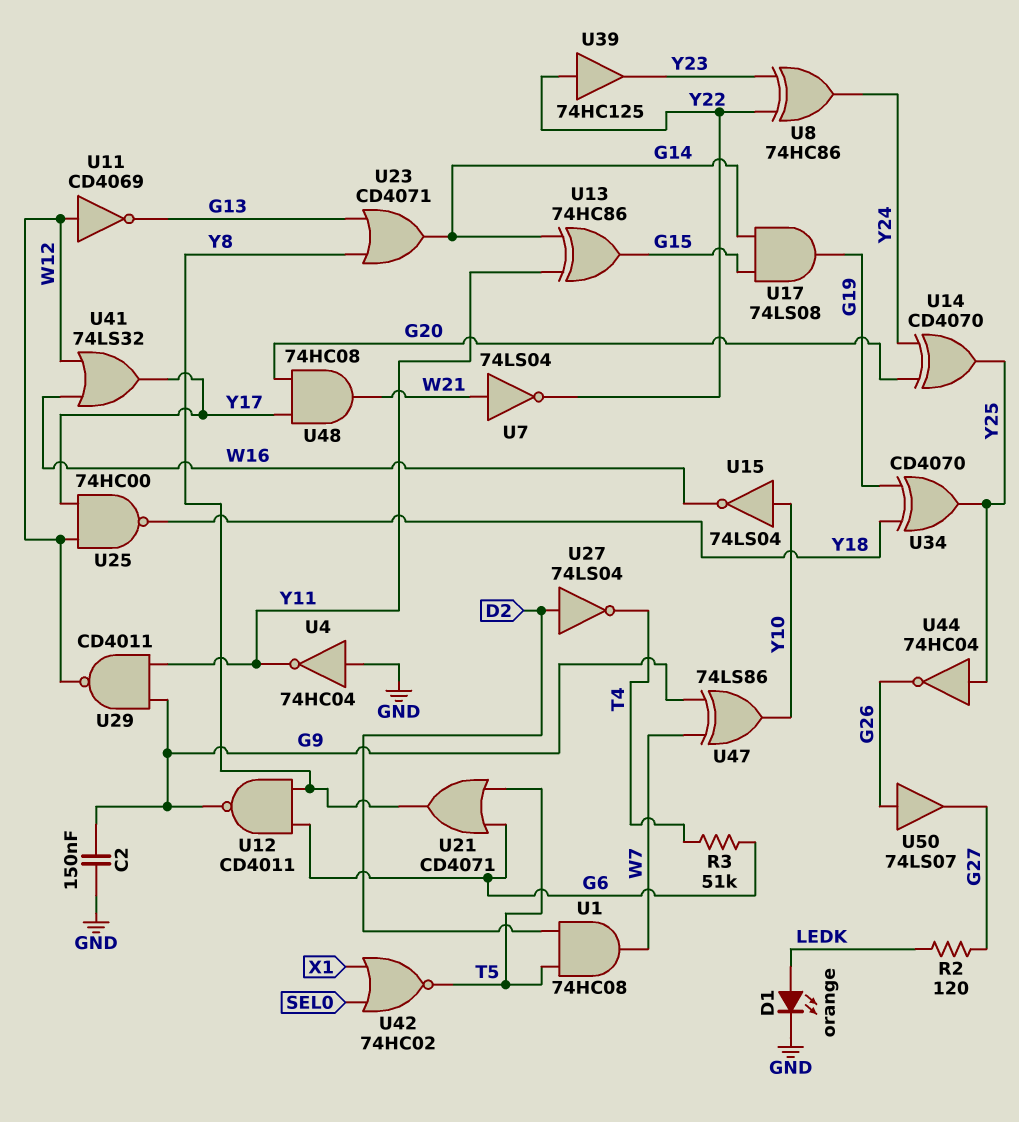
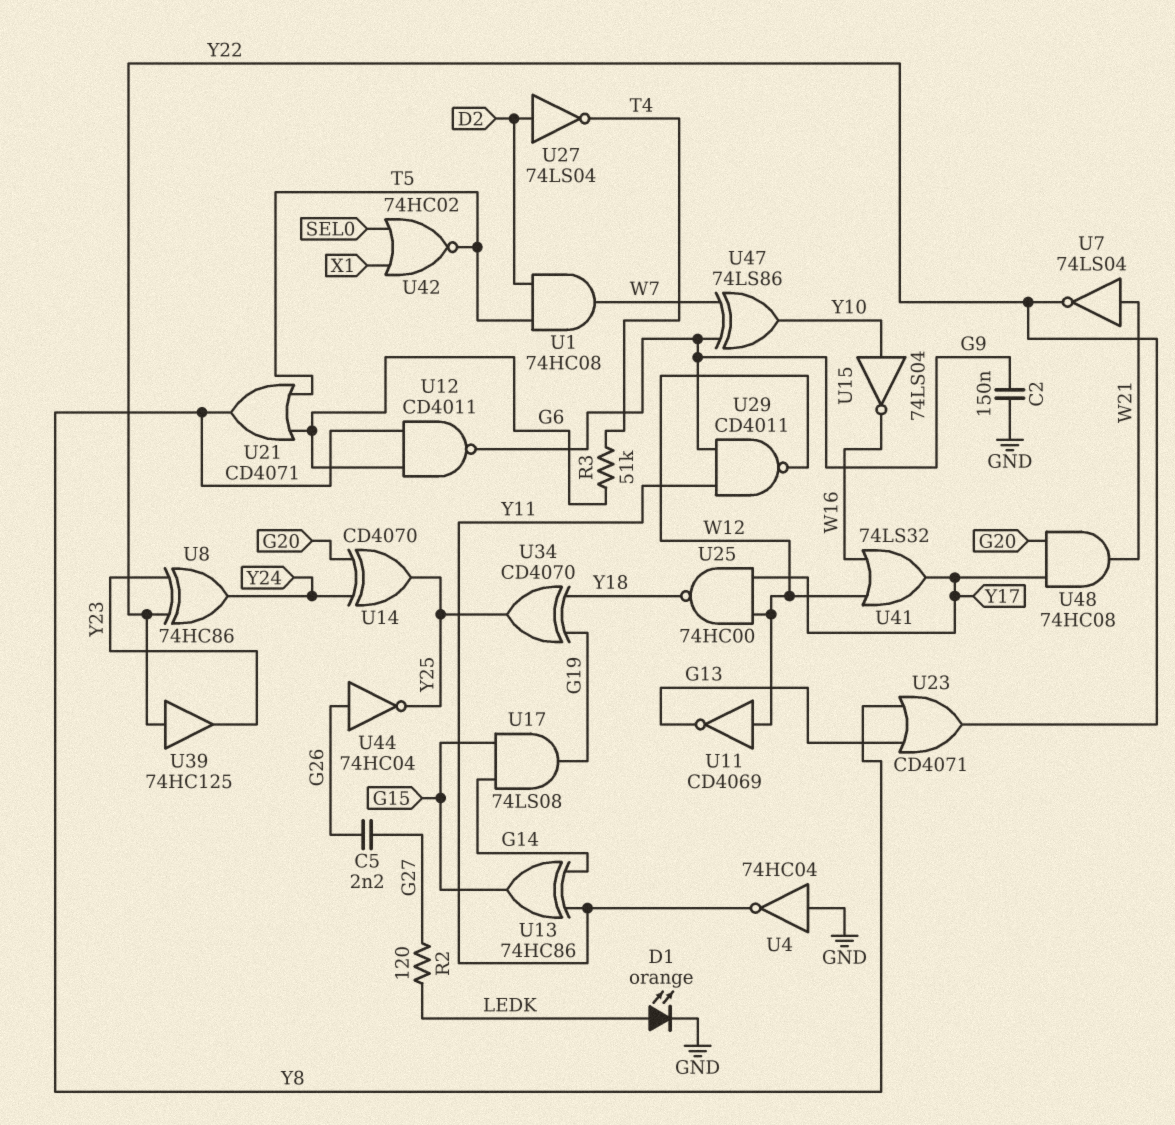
C5: none -> 2.2nF (G26, G27)
U23: OR CD4071 (in G13, in Y8, out G14) -> OR CD4071 (in G13, in Y8, out Y22)
U44: NOT 74HC04 (in Y25, out G26) -> NOT 74HC04 (in G26, out Y25)
U50: buffer 74LS07 (in G26, out G27) -> none

